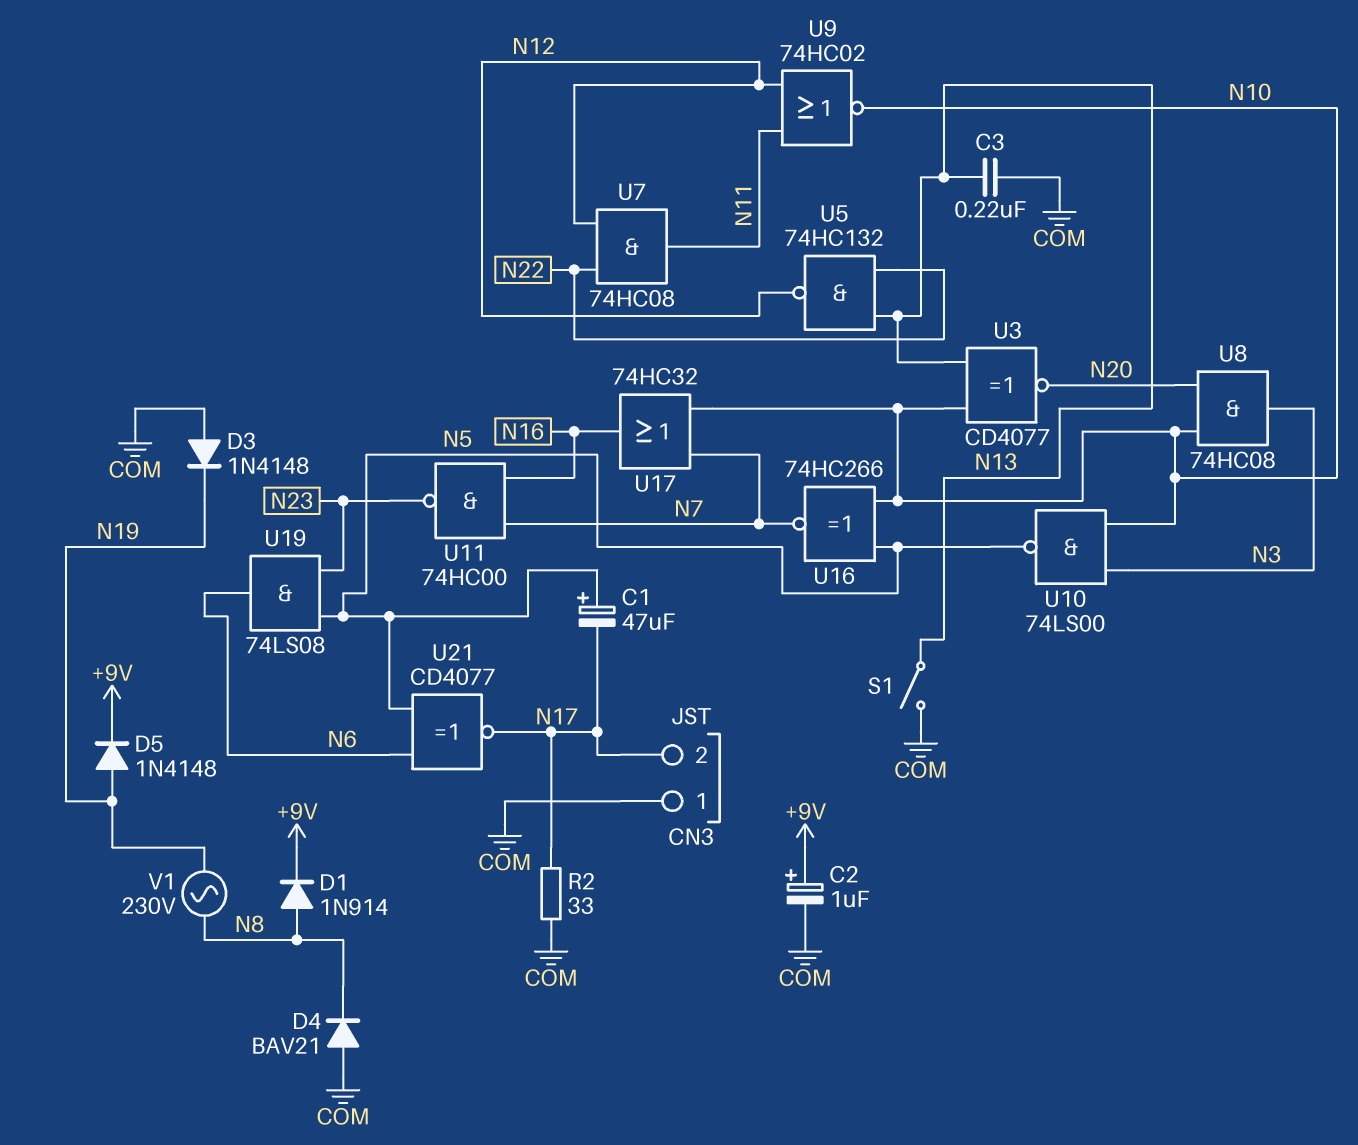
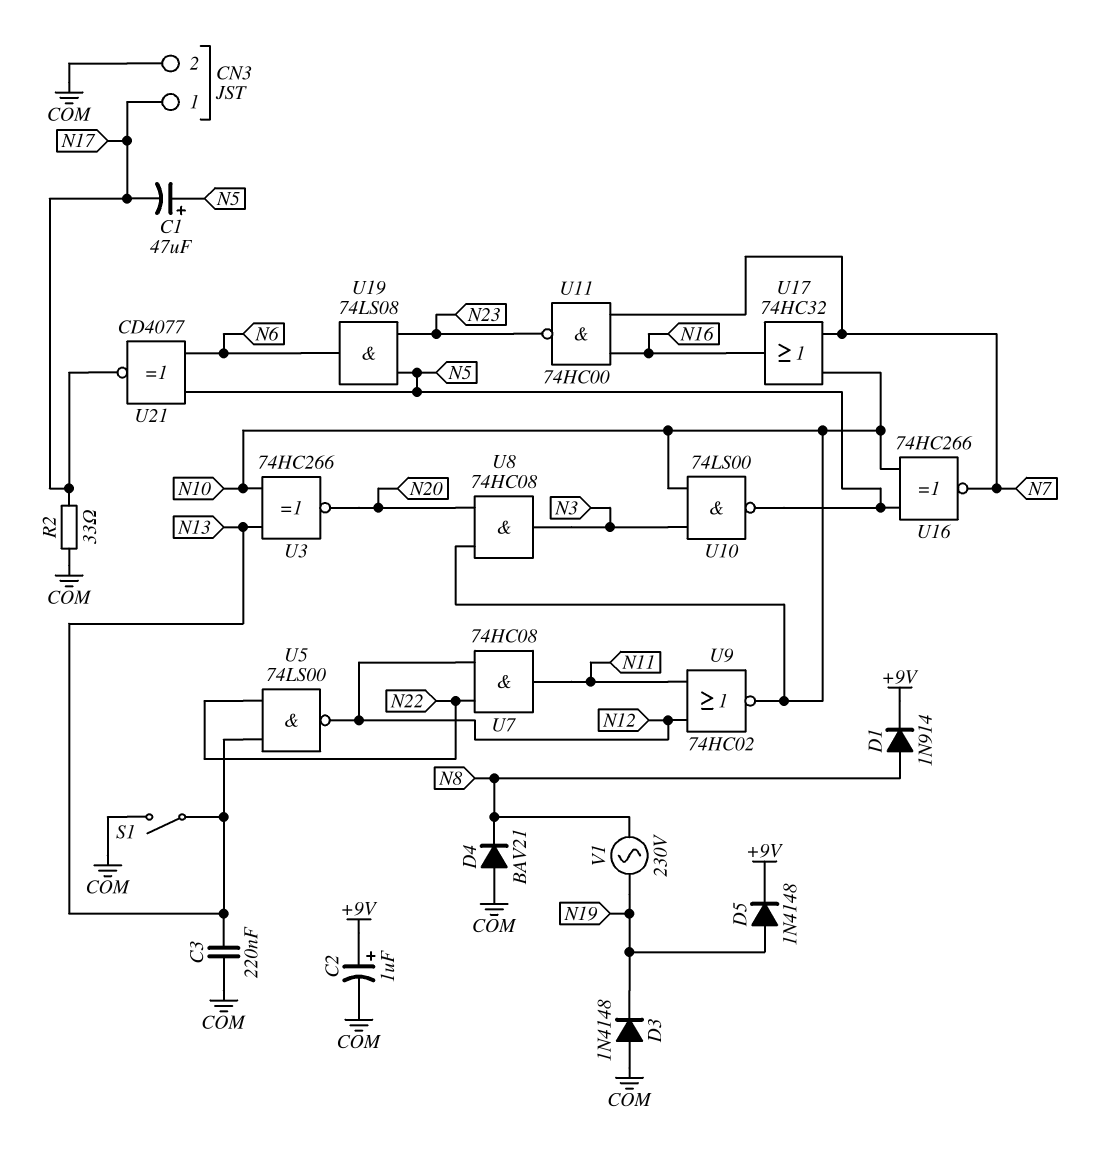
CN3 pin 1: COM -> N17
CN3 pin 2: N17 -> COM
U3: XNOR CD4077 (in N10, in N13, out N20) -> XNOR 74HC266 (in N10, in N13, out N20)
U5: NAND 74HC132 (in N13, in N22, out N12) -> NAND 74LS00 (in N13, in N22, out N12)

